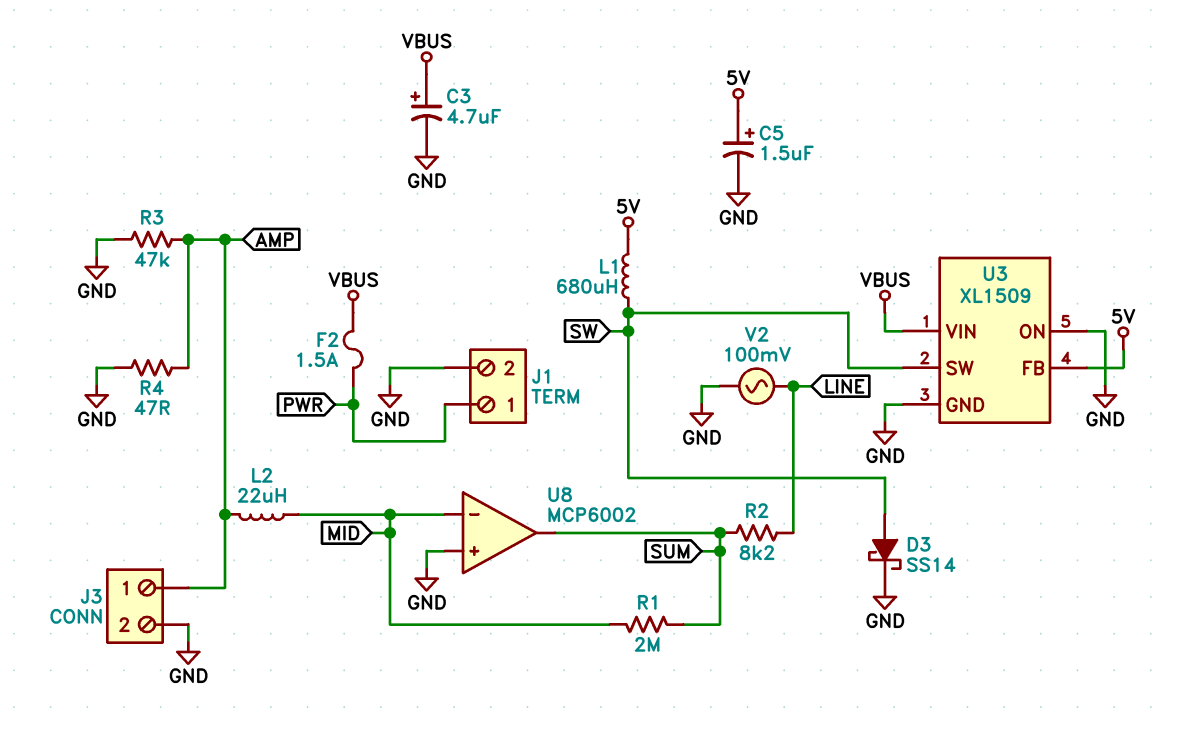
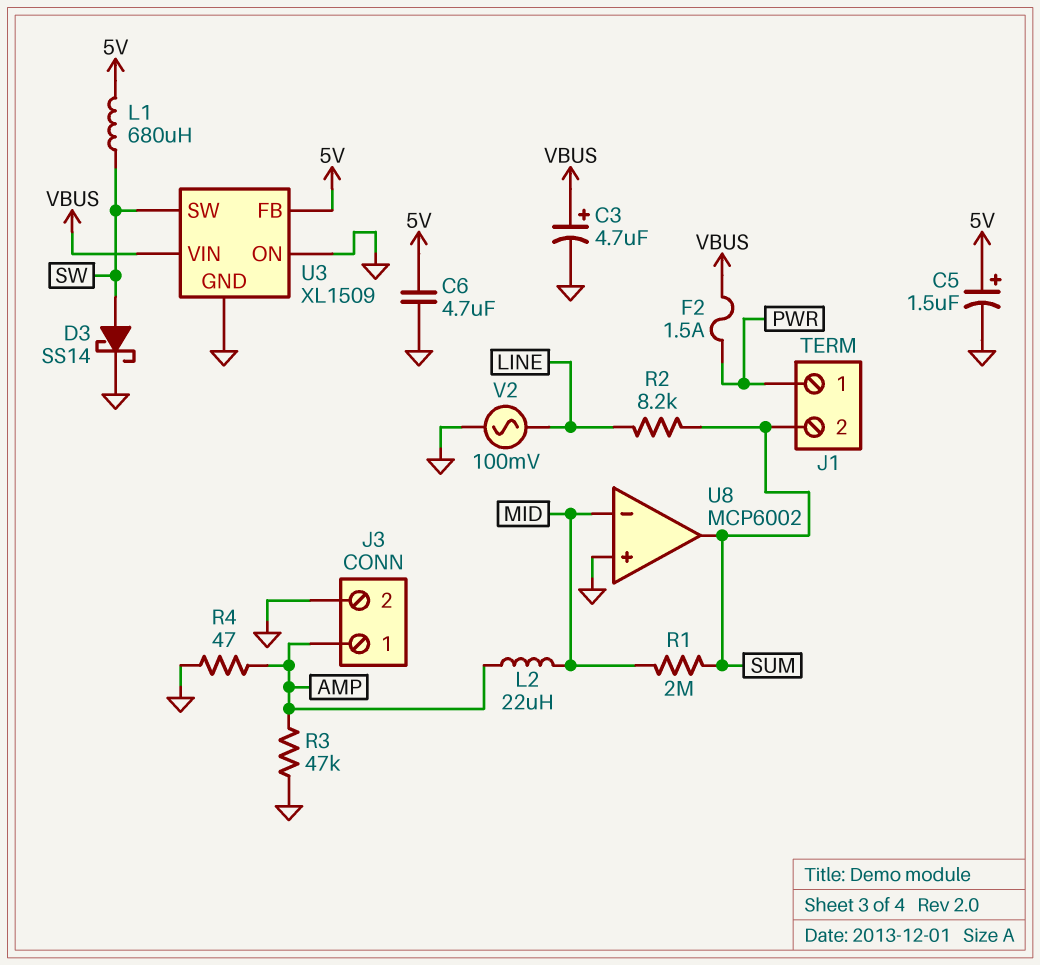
C6: none -> 4.7uF (5V, GND)
J1 pin 2: GND -> SUM

